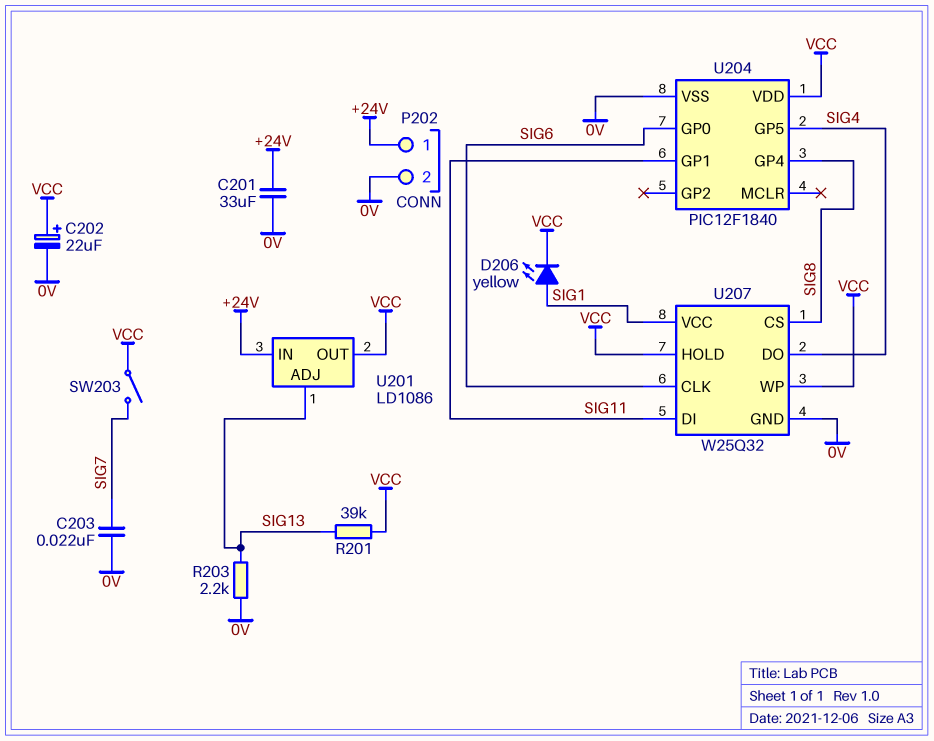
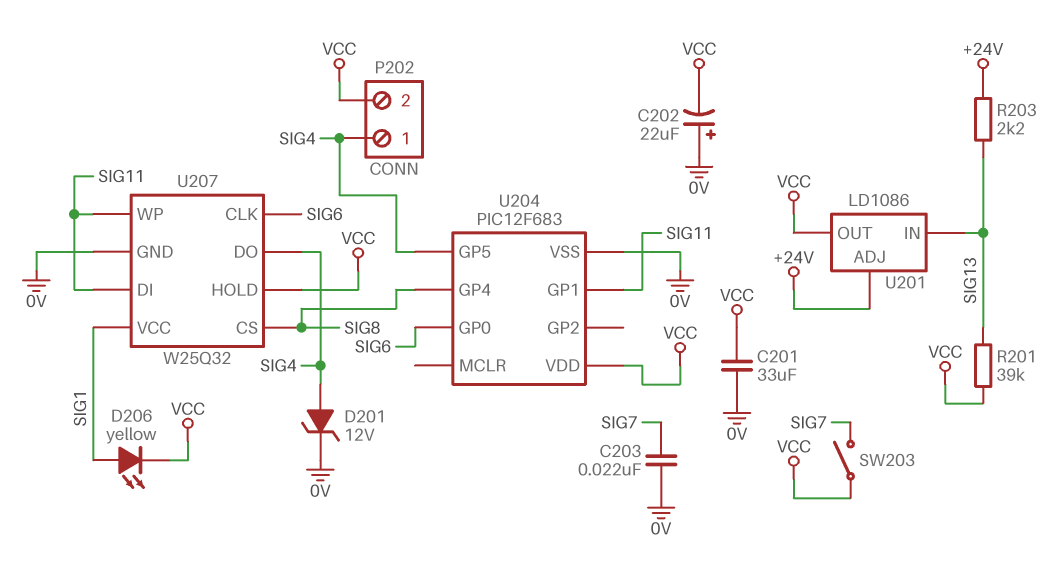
C201: 33uF (+24V, 0V) -> 33uF (0V, VCC)
C202: 22uF (plus VCC, minus 0V) -> 22uF (plus 0V, minus VCC)
D201: none -> zener 12V (A SIG4, K 0V)
P202 pin 1: +24V -> SIG4
P202 pin 2: 0V -> VCC
R203: 2.2k (0V, SIG13) -> 2.2k (+24V, SIG13)
U201 pin ADJ: SIG13 -> +24V
U201 pin IN: +24V -> SIG13
U204: PIC12F1840 -> PIC12F683
U207 pin WP: VCC -> SIG11

